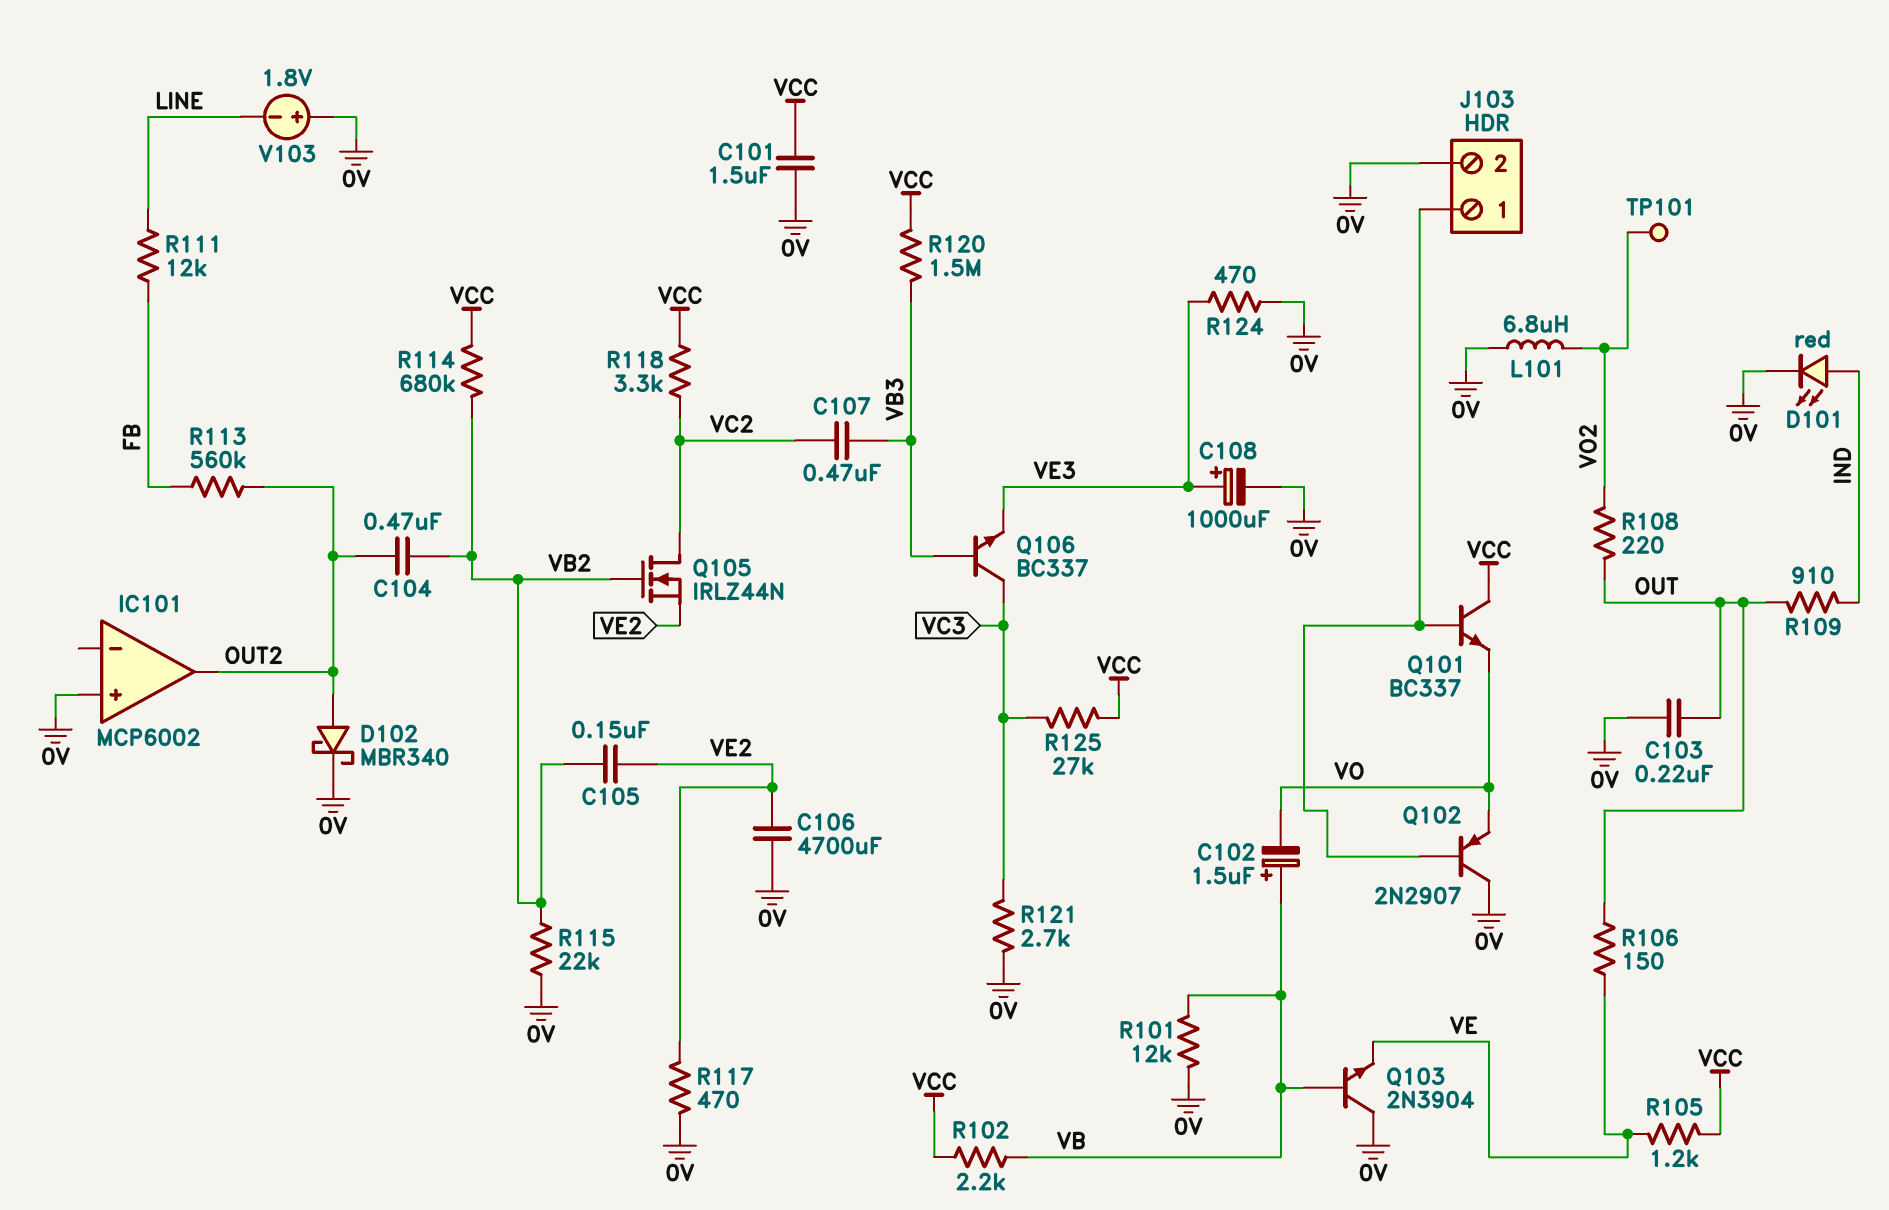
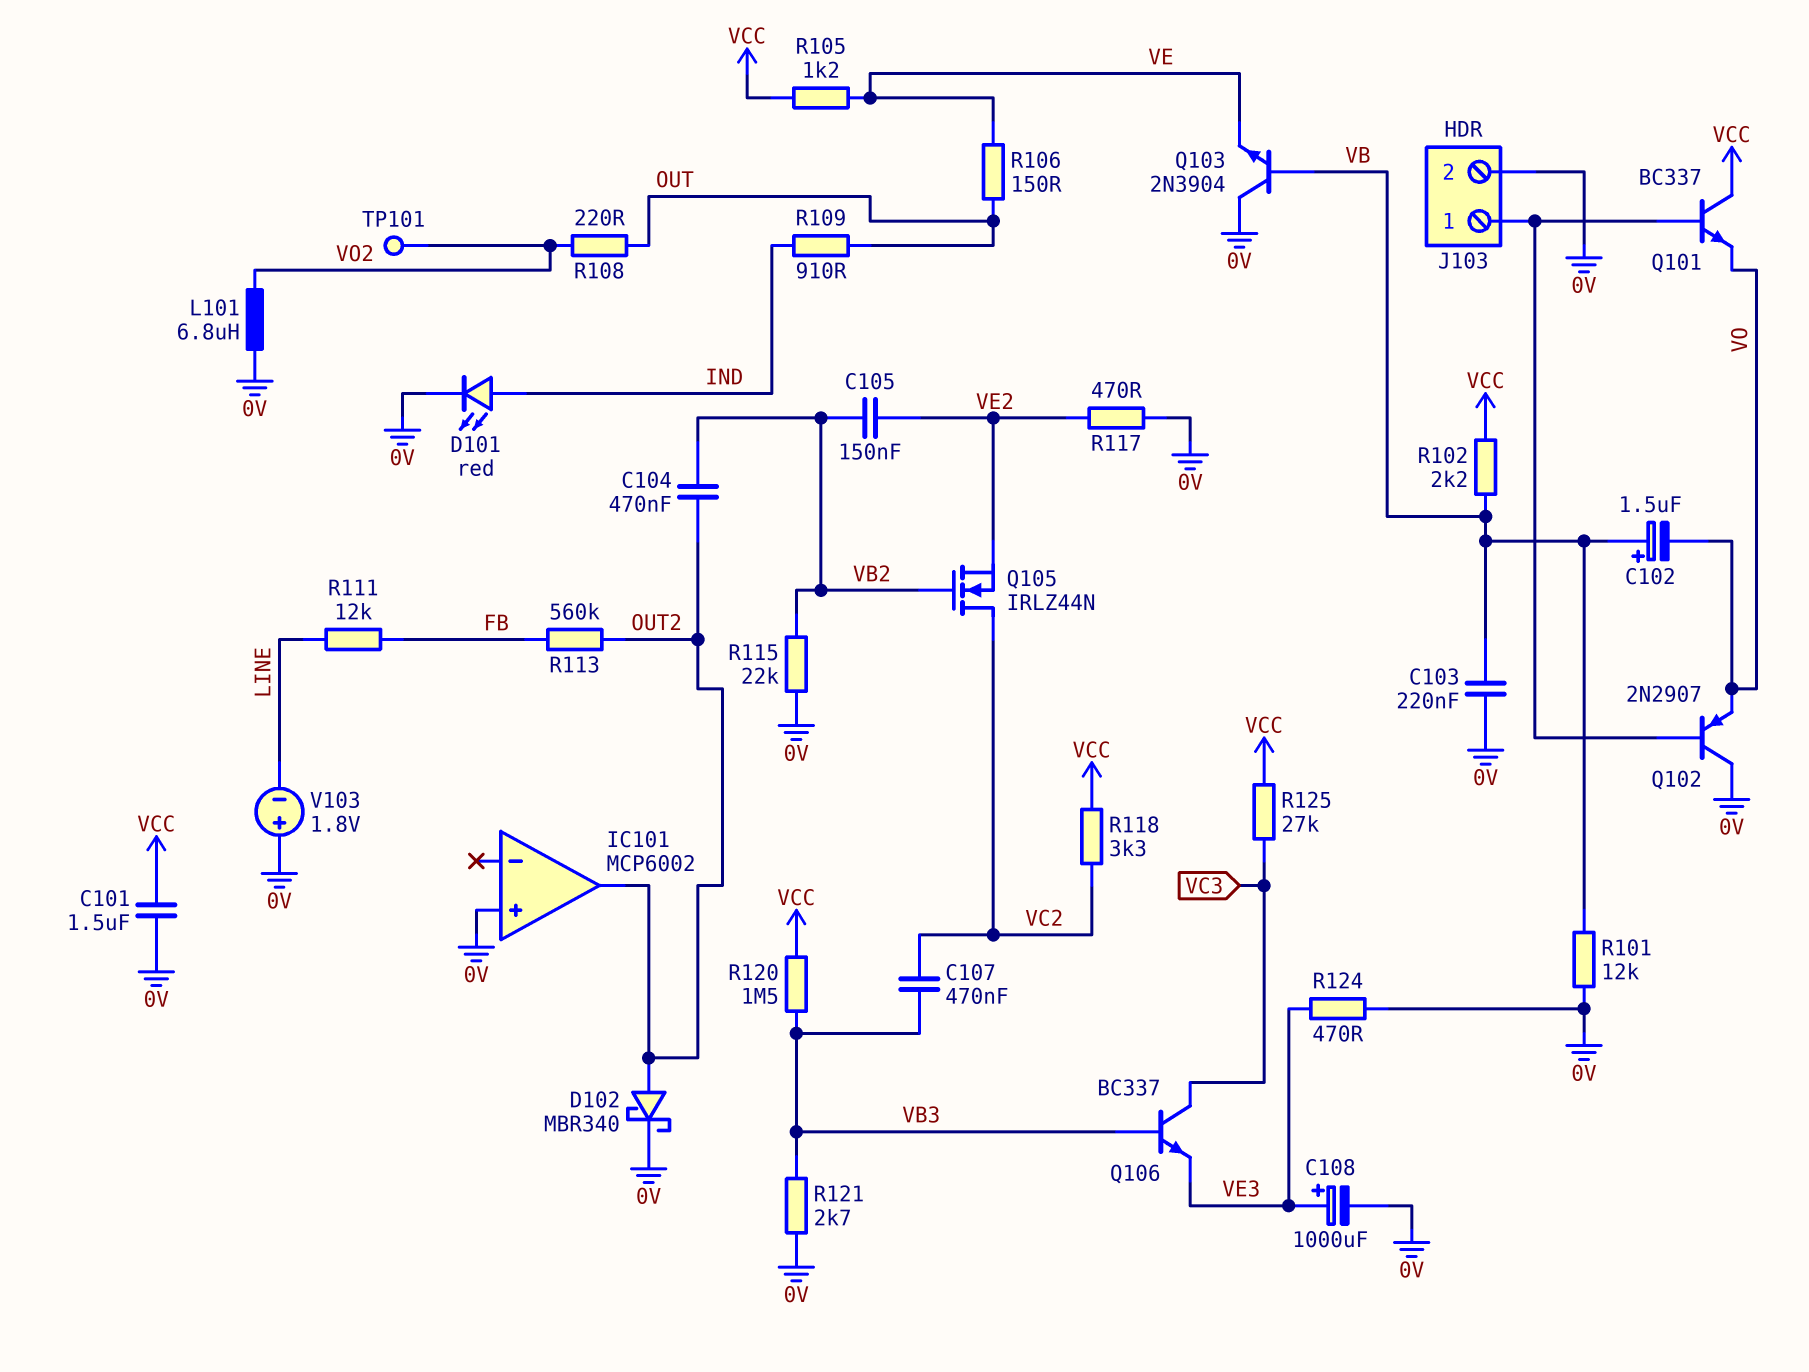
C103: 220nF (0V, OUT) -> 220nF (0V, VB)
C106: 4700uF (0V, VE2) -> none
R114: 680k (VB2, VCC) -> none
R121: 2.7k (0V, VC3) -> 2.7k (0V, VB3)

